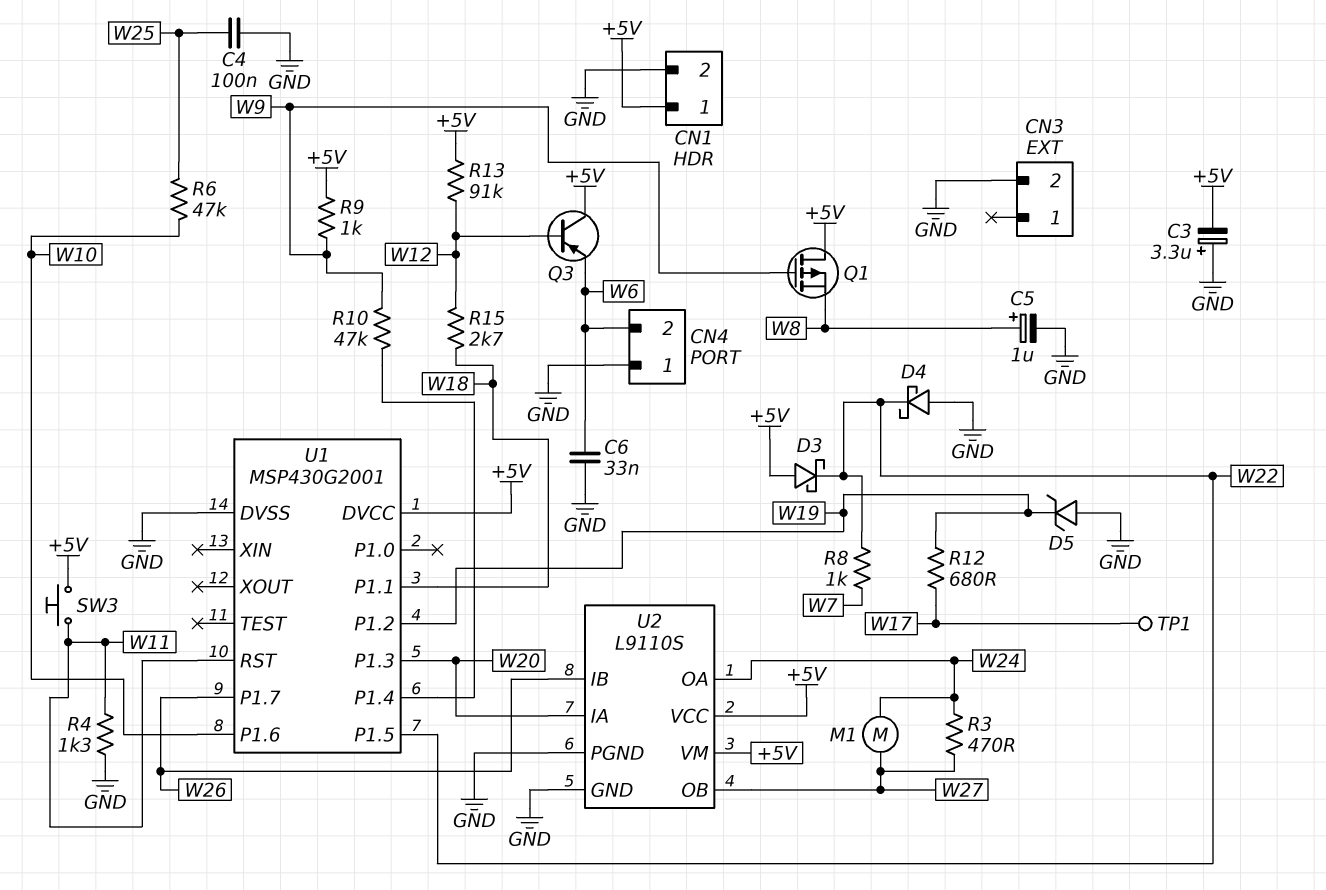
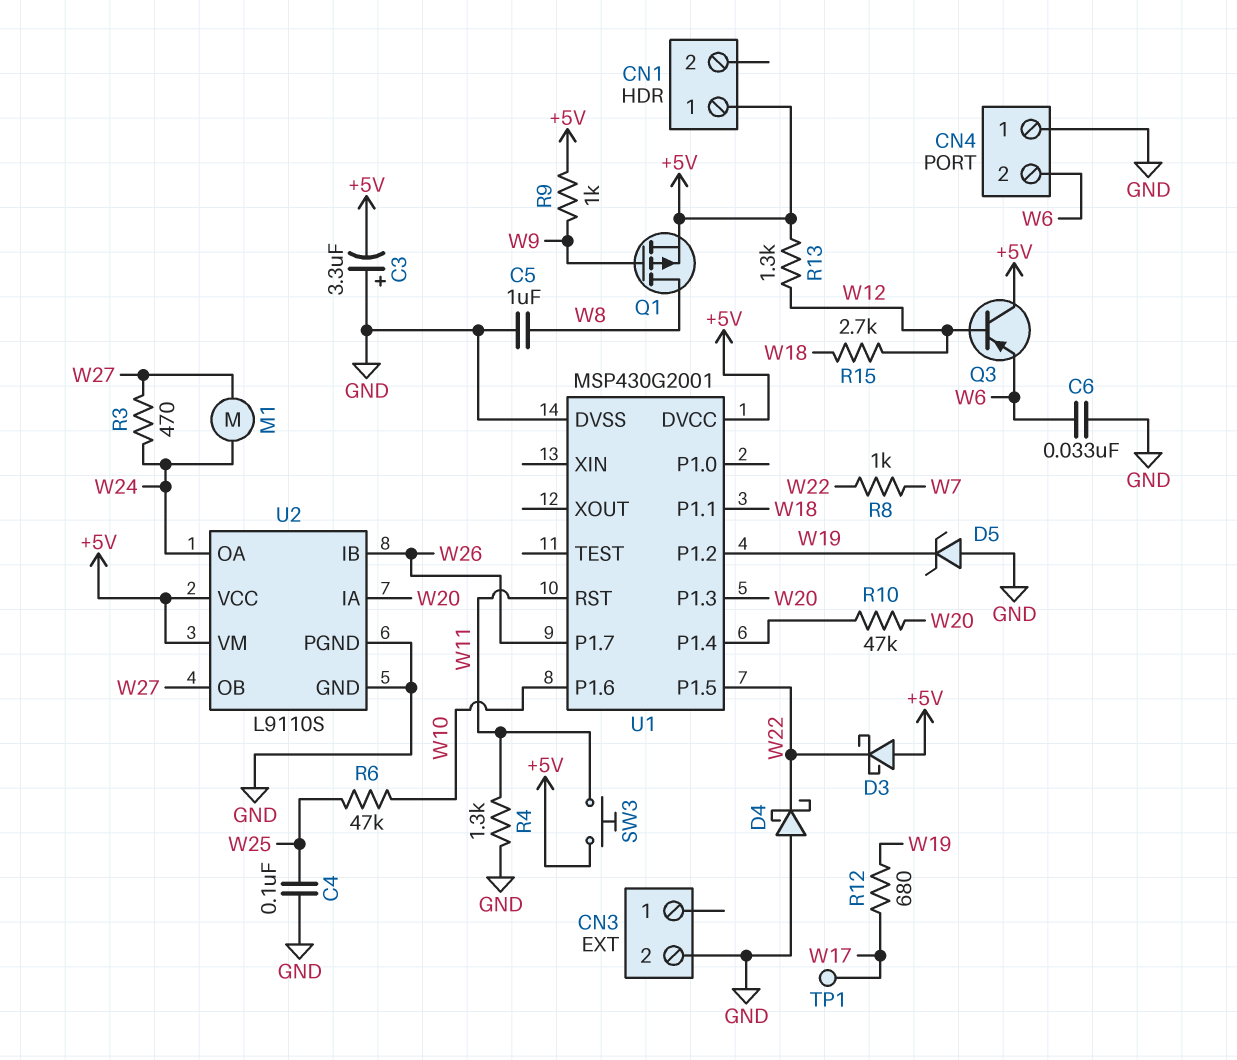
C5: 1uF (plus W8, minus GND) -> 1uF (GND, W8)
CN1 pin 2: GND -> none
Q1: PMOS (G W9, D +5V, S W8) -> PMOS (G W9, D W8, S +5V)
R10: 47k (U1/P1.4, W9) -> 47k (U1/P1.4, W20)
R13: 91k (+5V, W12) -> 1.3k (+5V, W12)

